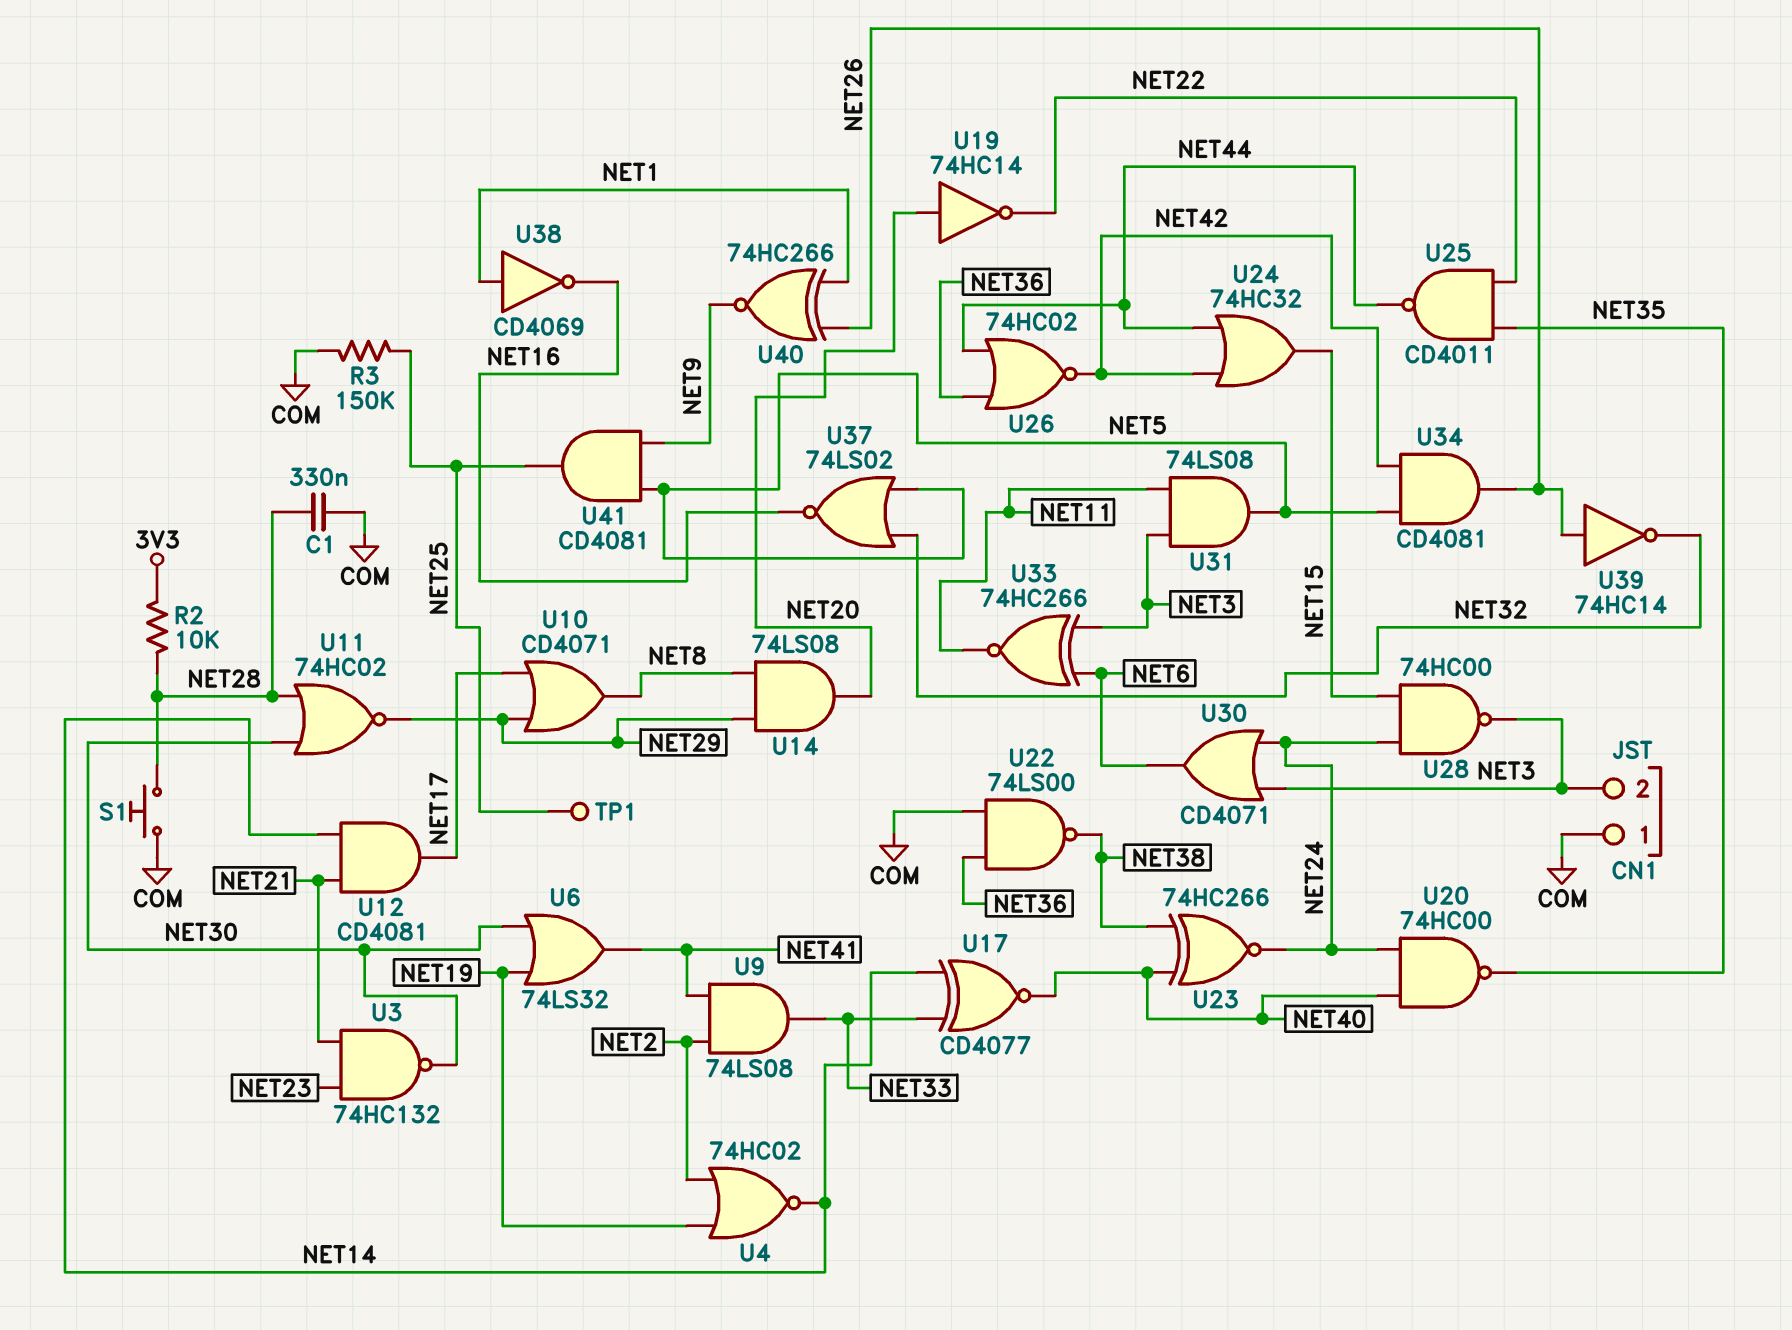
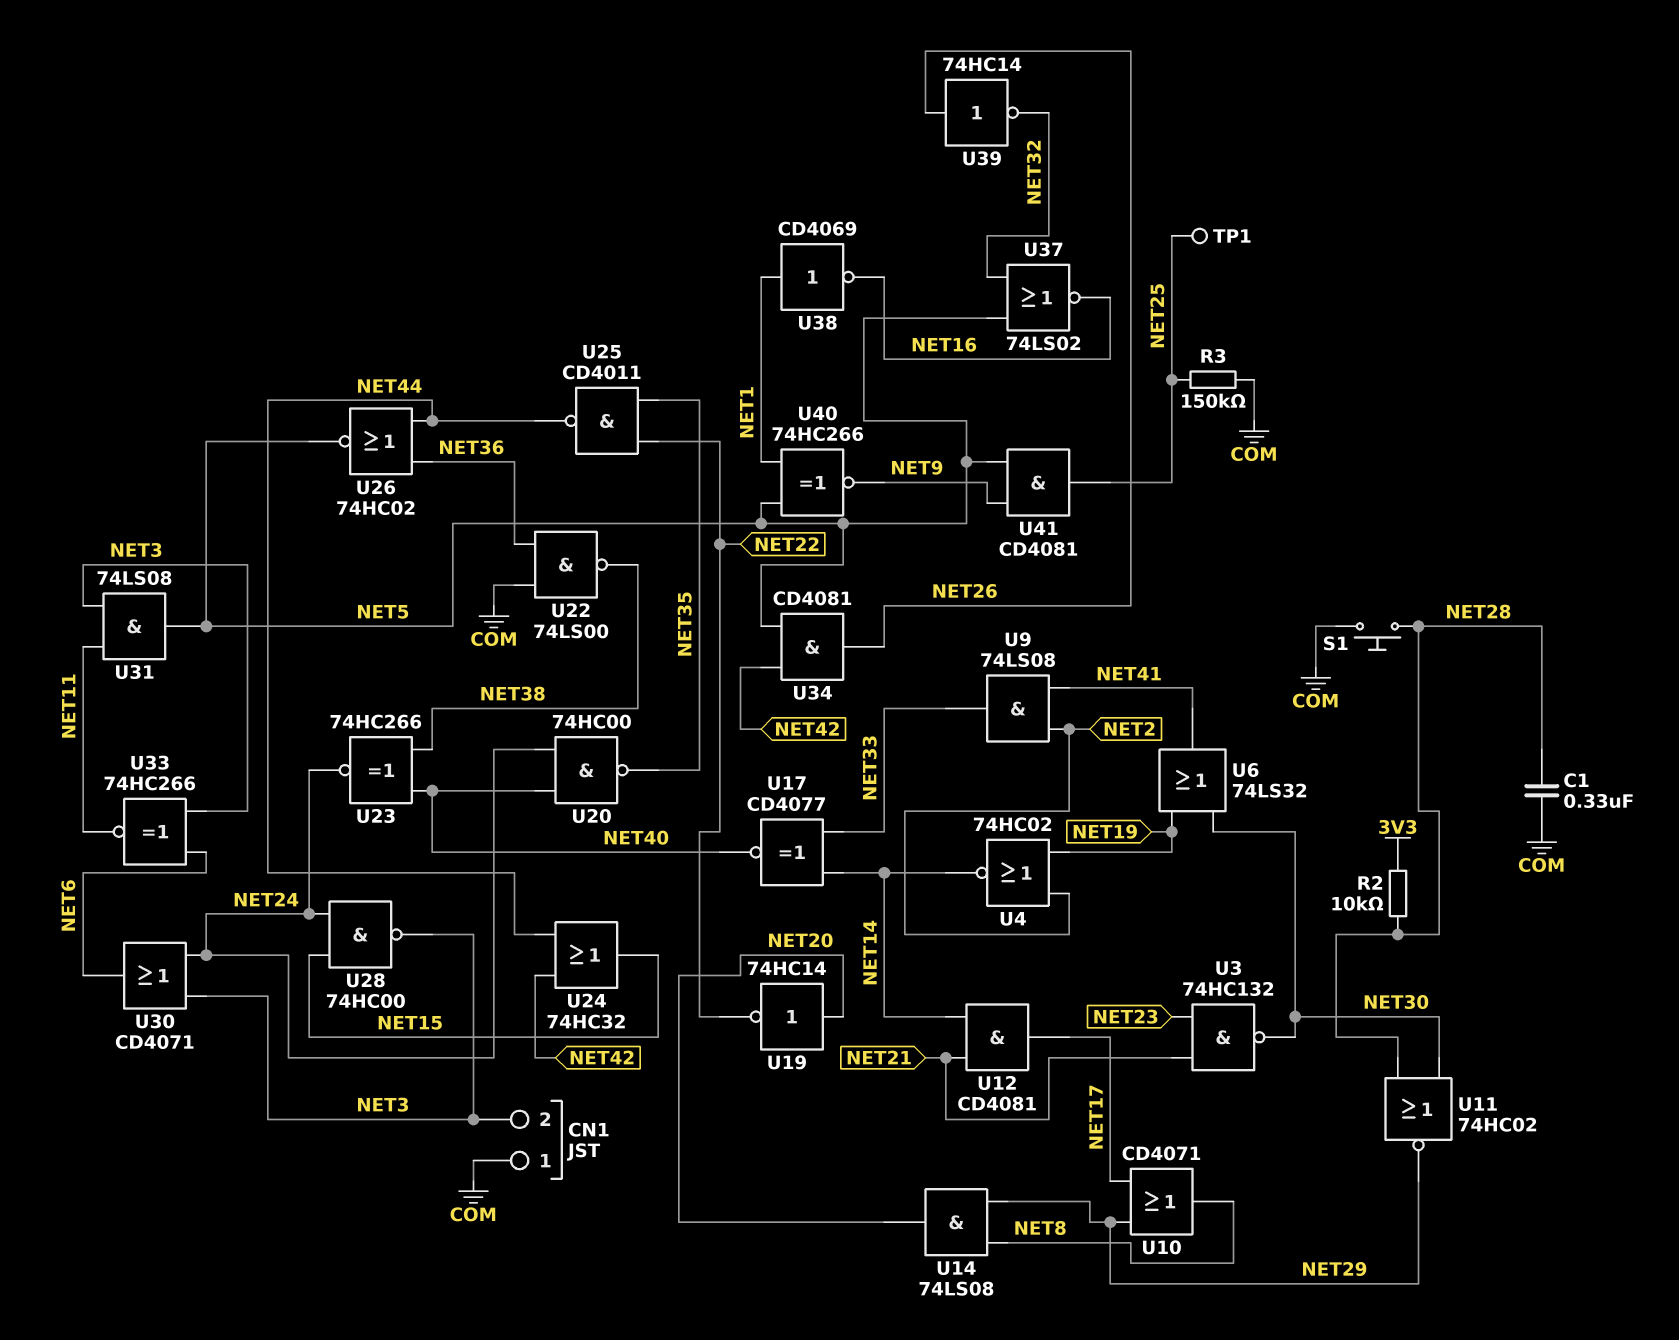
U26: NOR 74HC02 (in NET36, in NET44, out NET42) -> NOR 74HC02 (in NET36, in NET44, out NET5)
U40: XNOR 74HC266 (in NET1, in NET26, out NET9) -> XNOR 74HC266 (in NET1, in NET5, out NET9)

